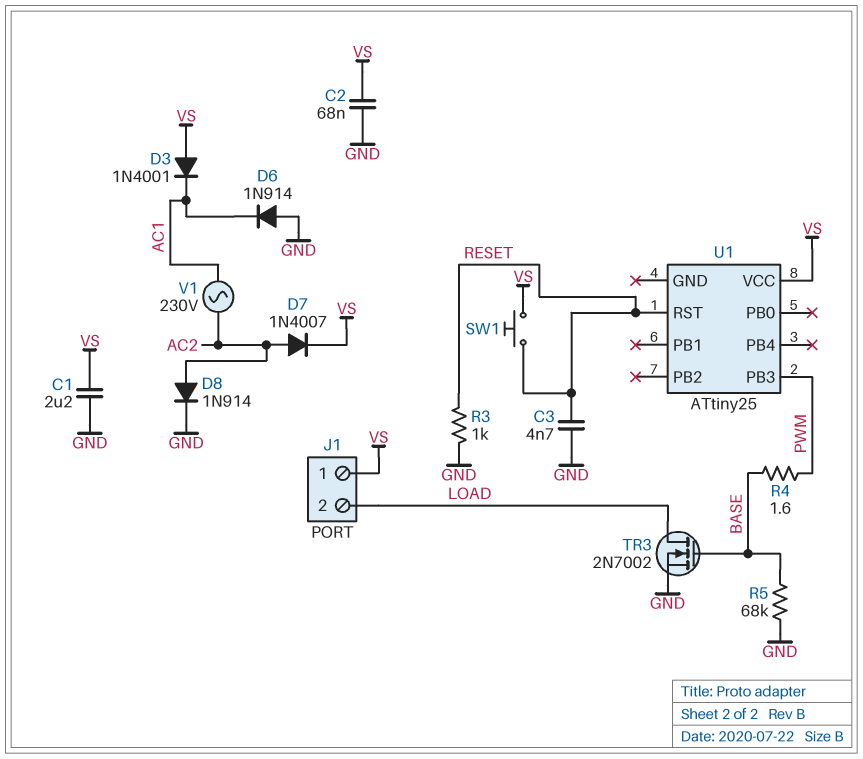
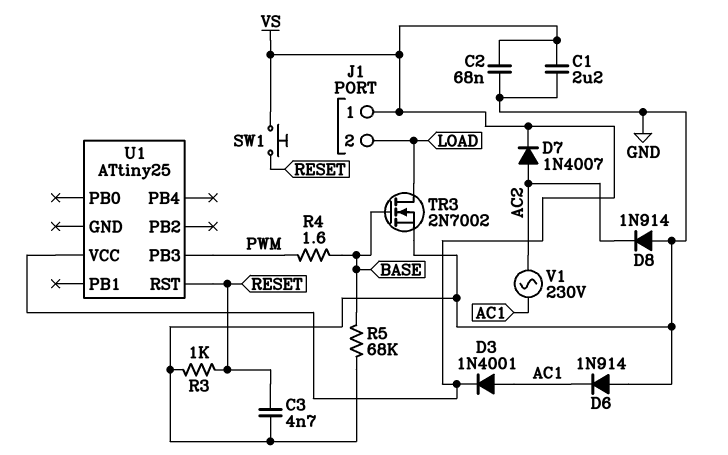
D3: diode 1N4001 (A VS, K AC1) -> diode 1N4001 (A AC1, K VS)
D8: diode 1N914 (A AC2, K GND) -> diode 1N914 (A GND, K AC2)

